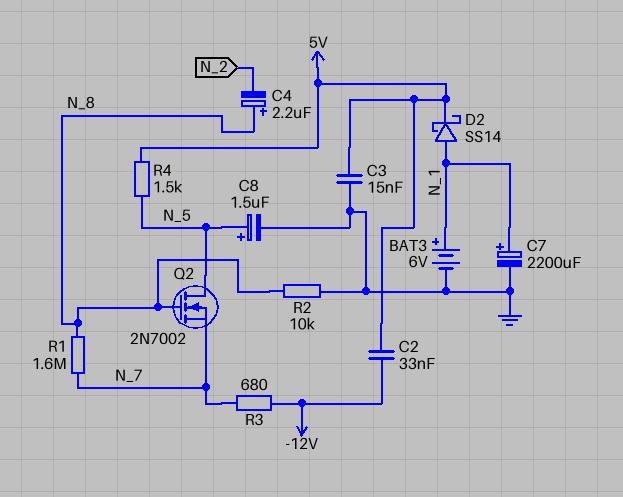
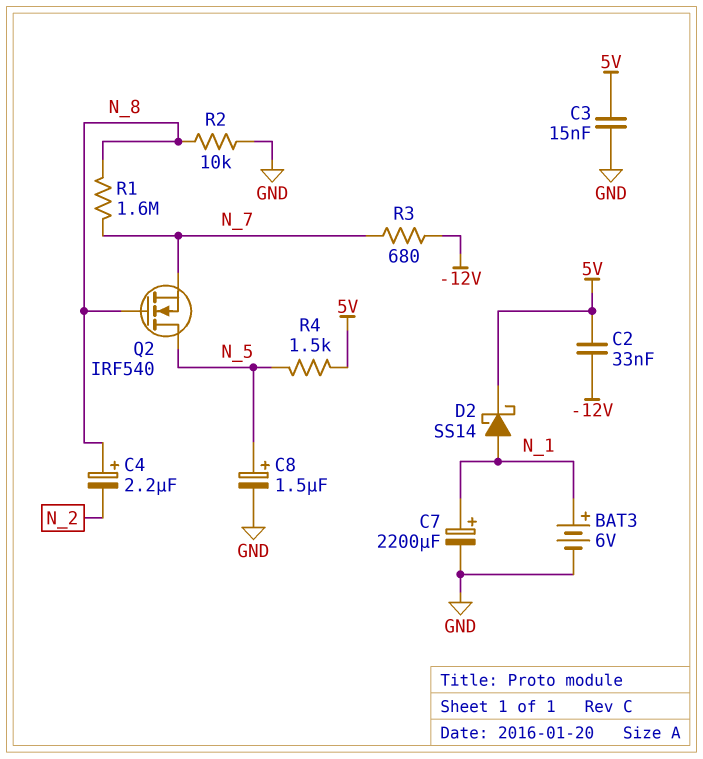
Q2: NMOS 2N7002 (G N_8, D N_5, S N_7) -> NMOS IRF540 (G N_8, D N_5, S N_7)

